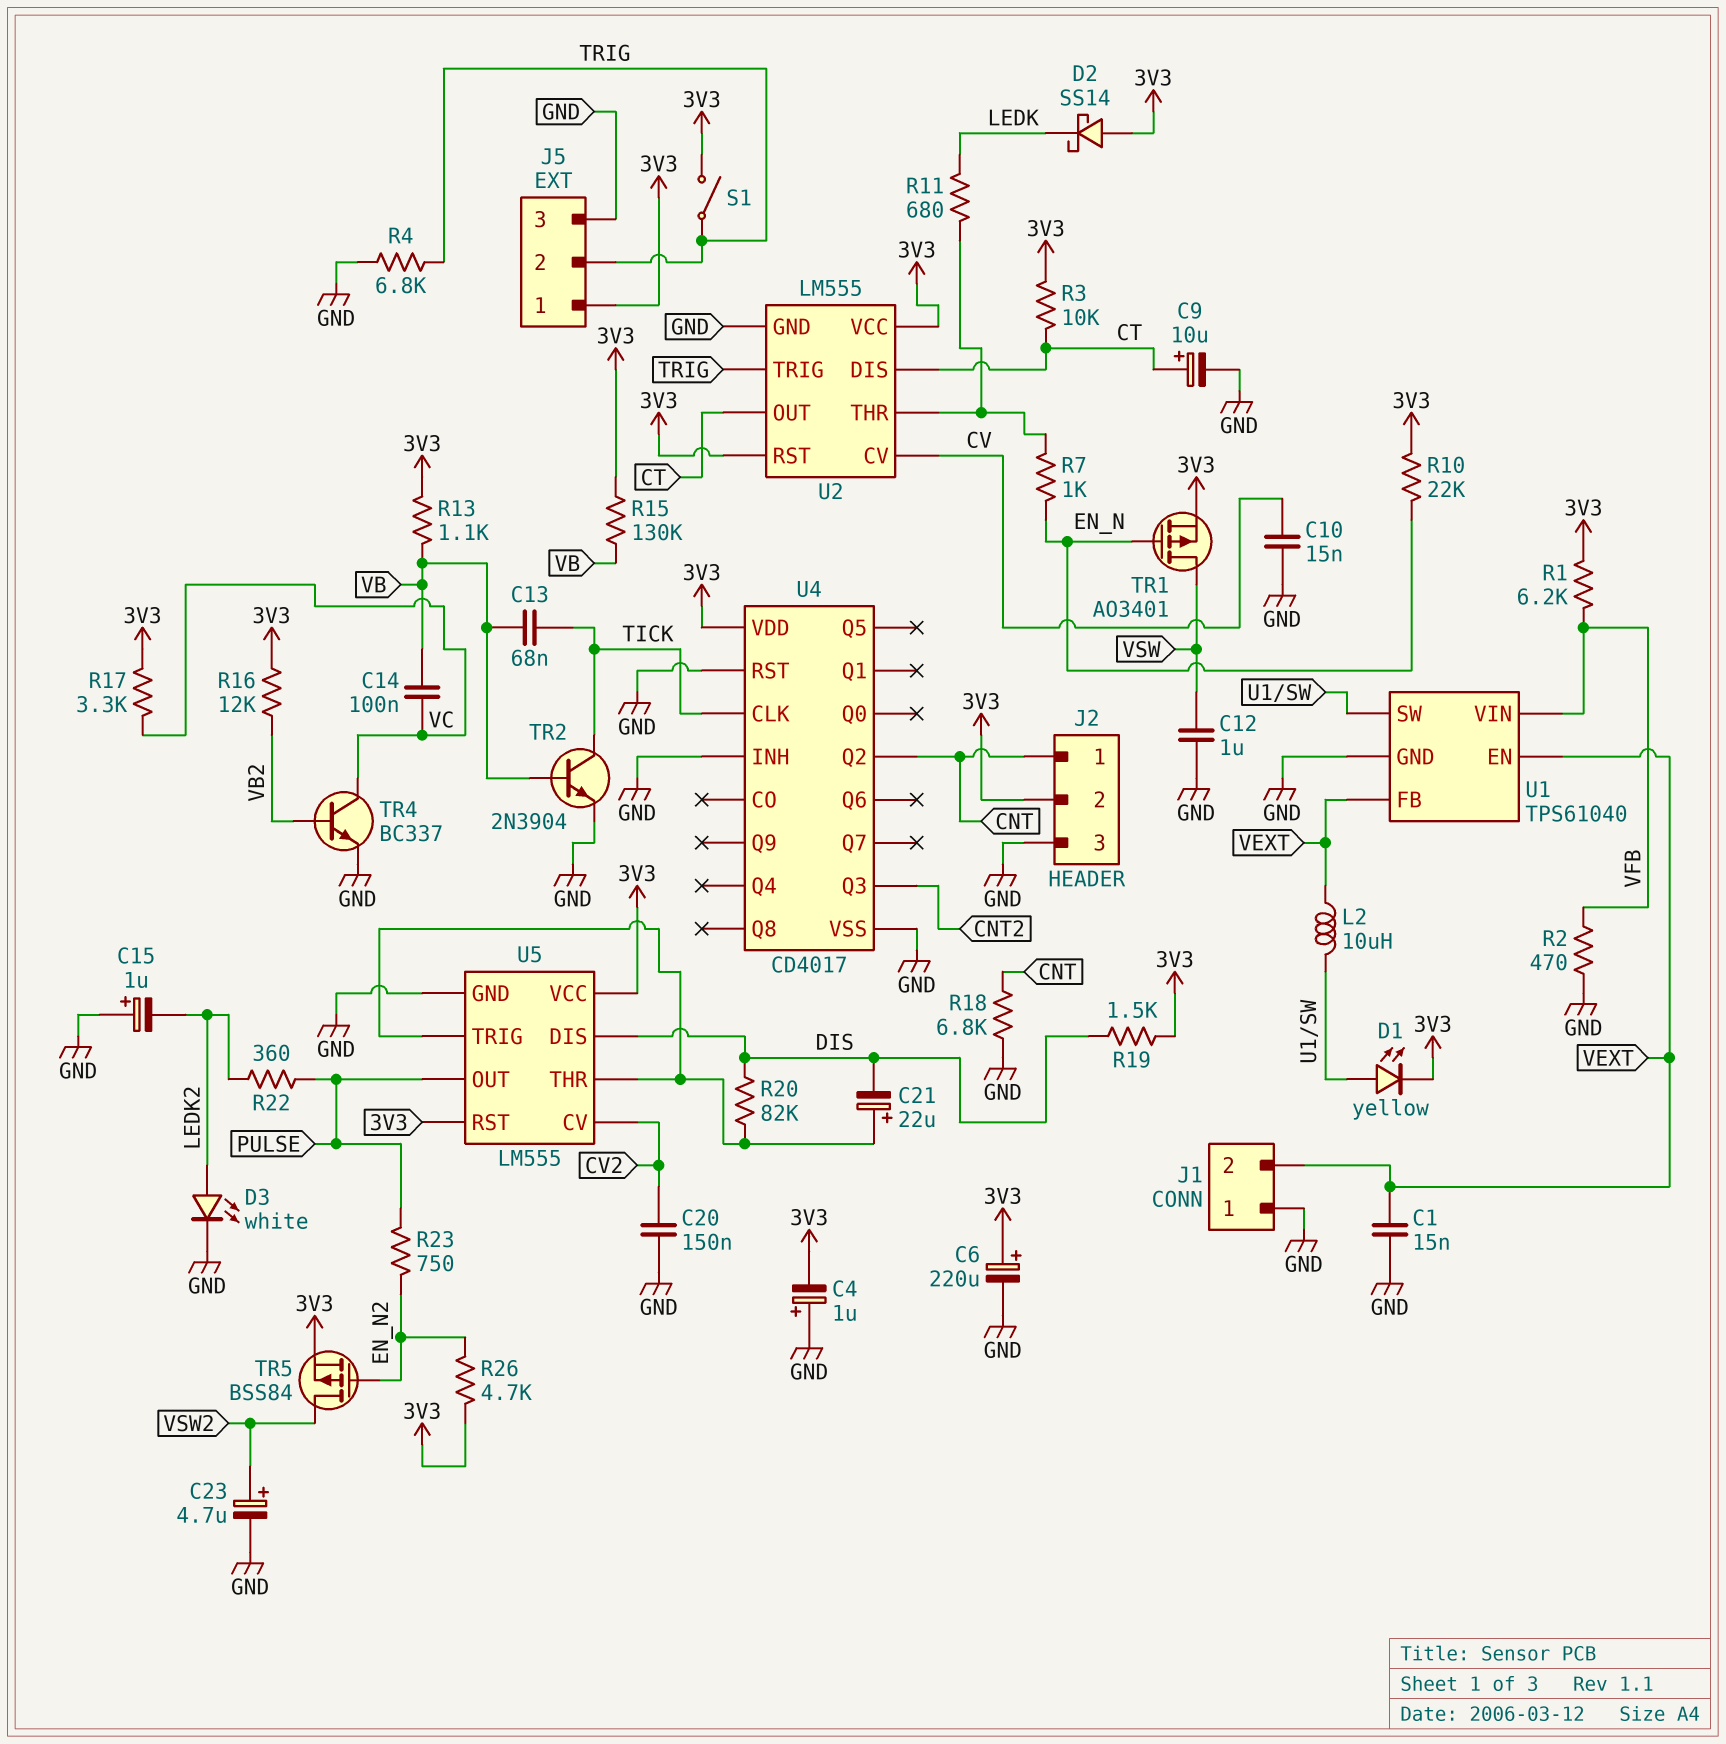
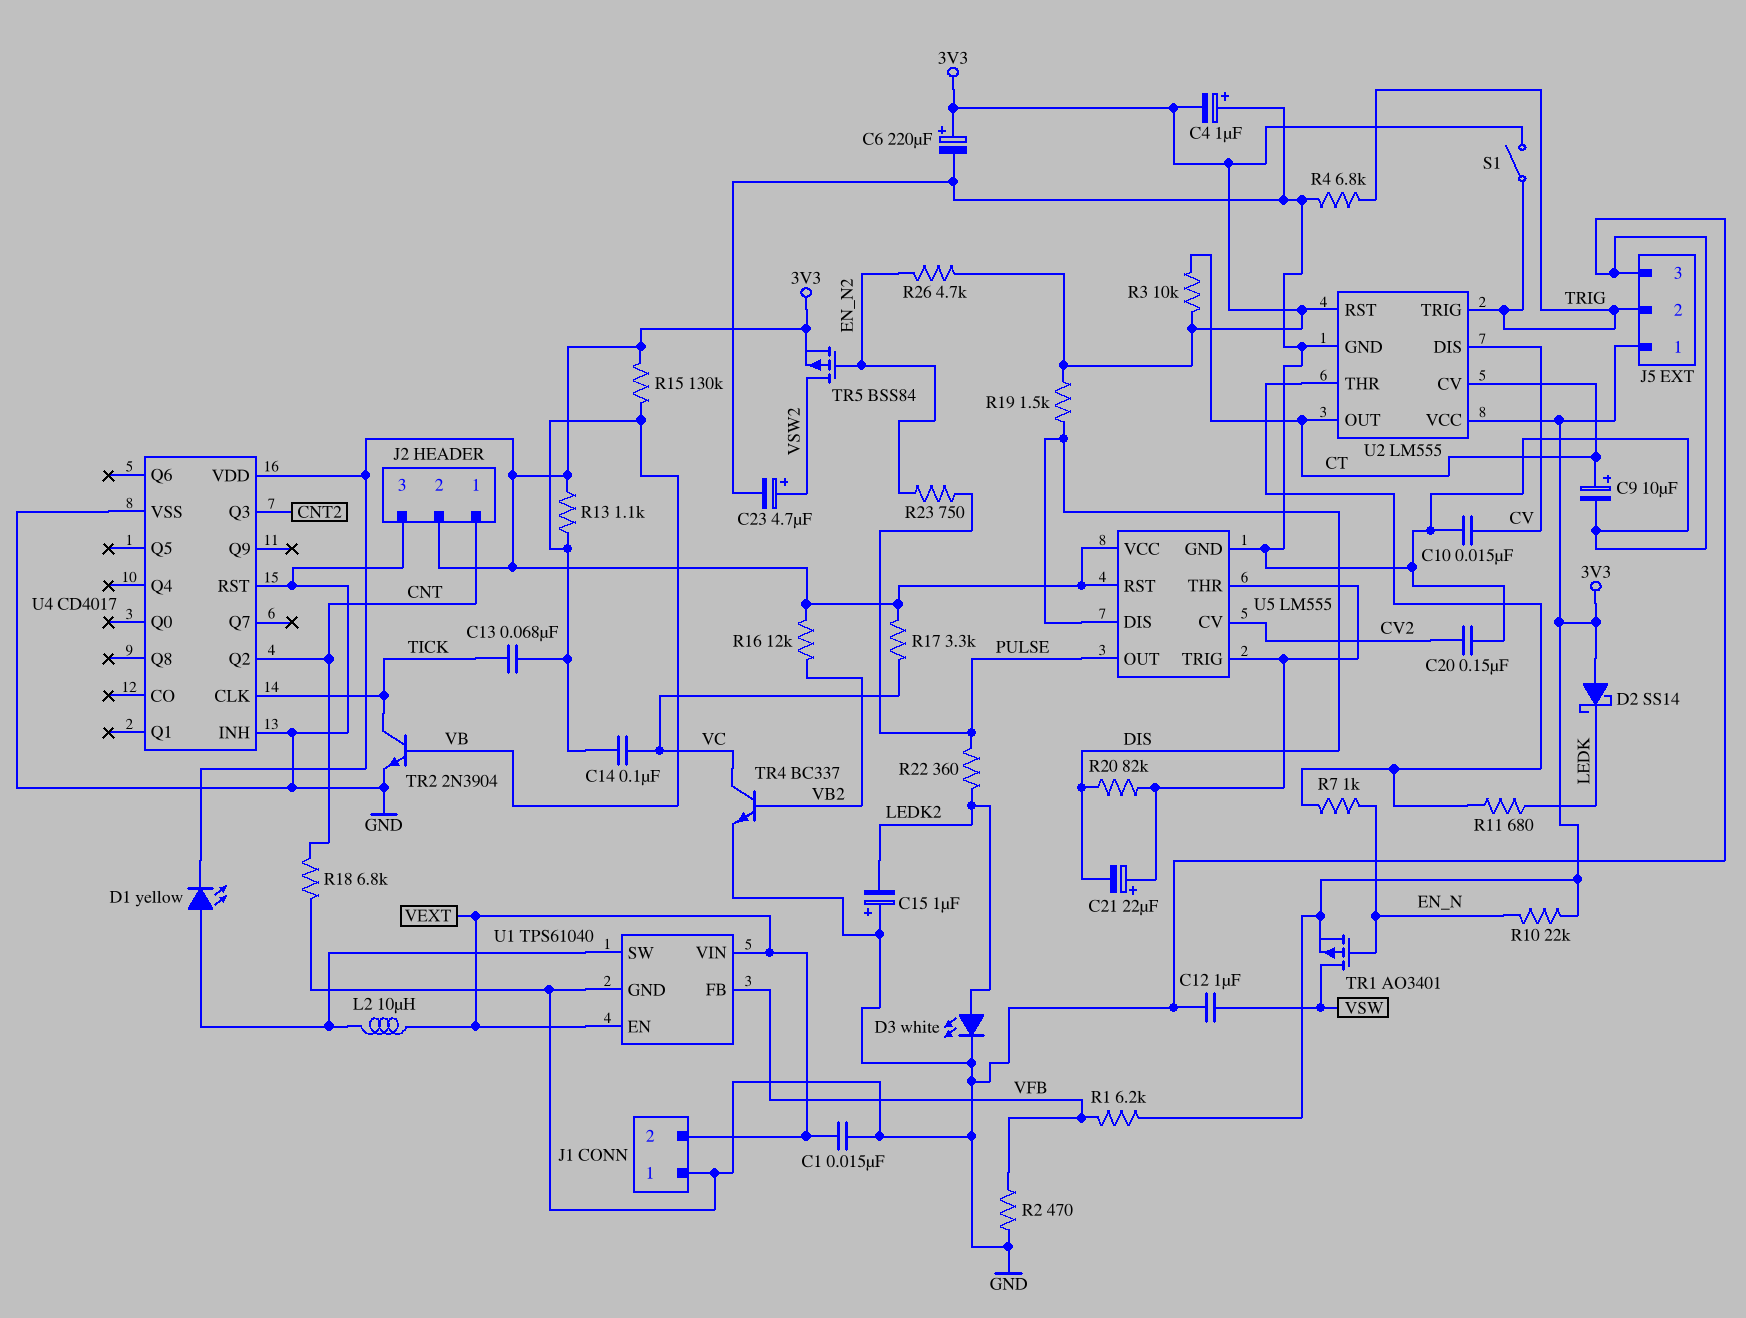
U1 pin FB: VEXT -> VFB
U1 pin VIN: VFB -> VEXT
U2 pin CV: CV -> CT
U2 pin DIS: CT -> CV

